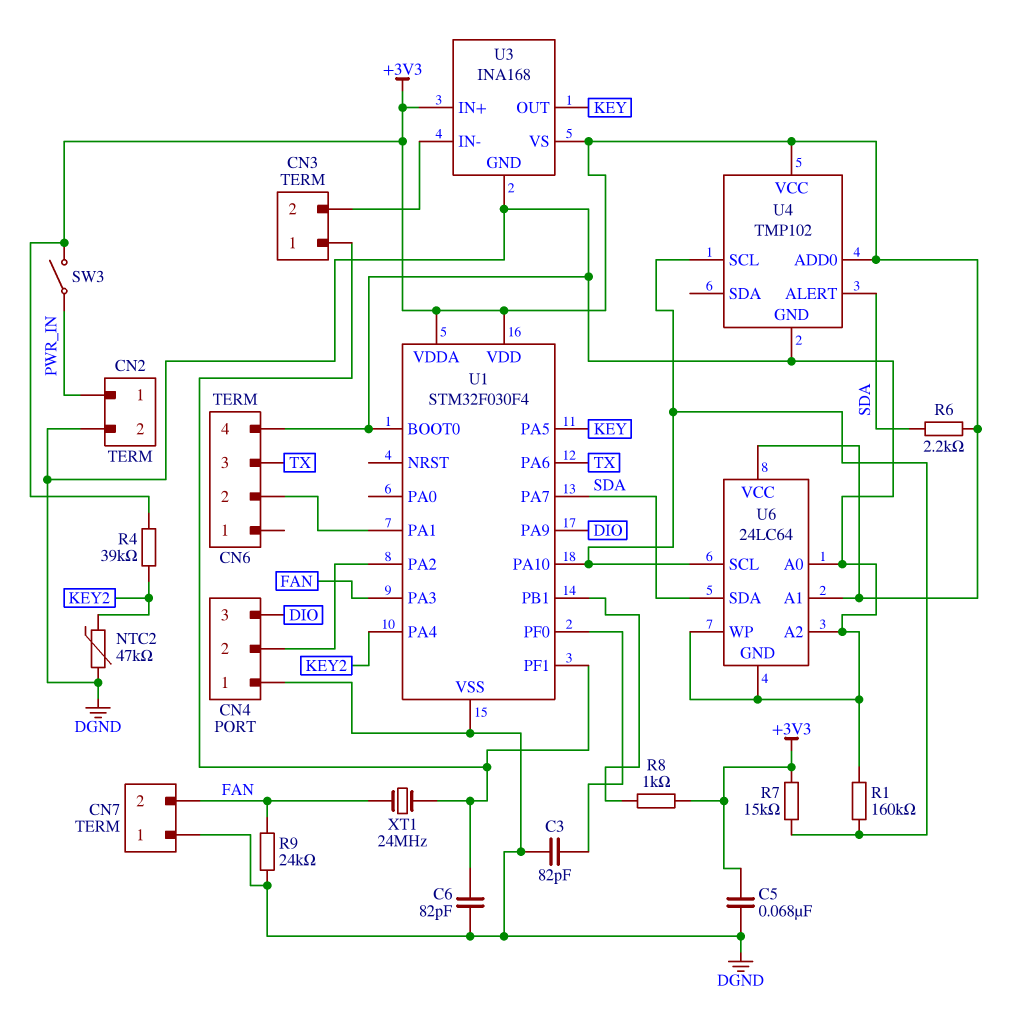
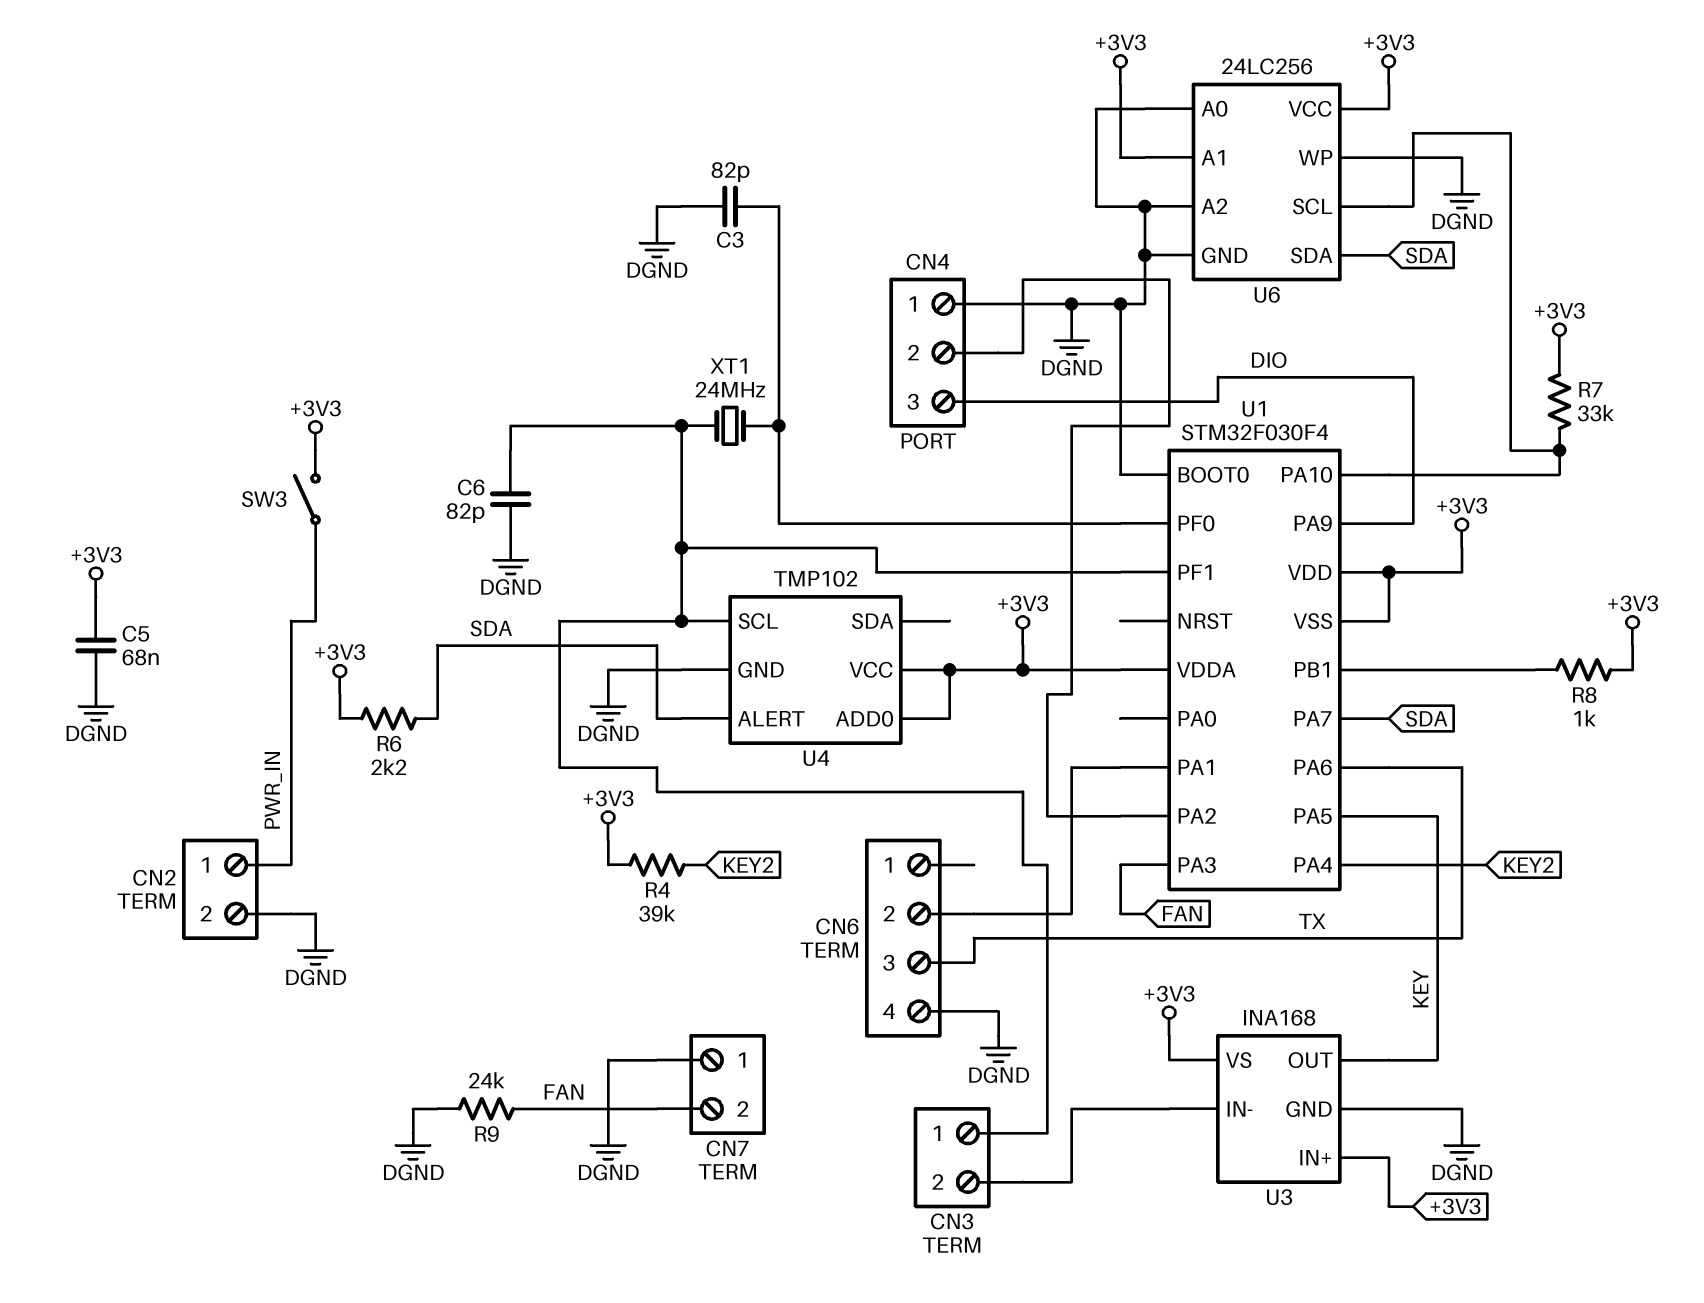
NTC2: 47k (DGND, KEY2) -> none
R1: 160k (DGND, U1/PA10) -> none
R7: 15k (+3V3, U1/PA10) -> 33k (+3V3, U1/PA10)
U1 pin VSS: DGND -> +3V3
U4 pin SCL: U1/PA10 -> CN3/1
U6: 24LC64 -> 24LC256
XT1: 24MHz (CN3/1, FAN) -> 24MHz (CN3/1, U1/PF0)

